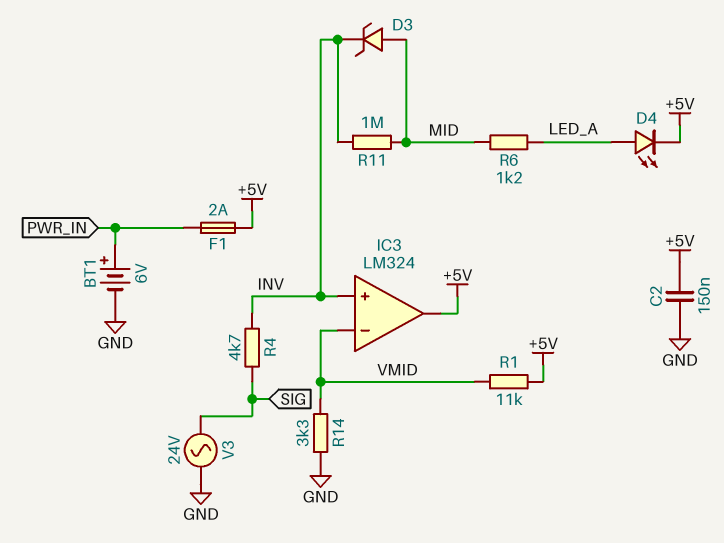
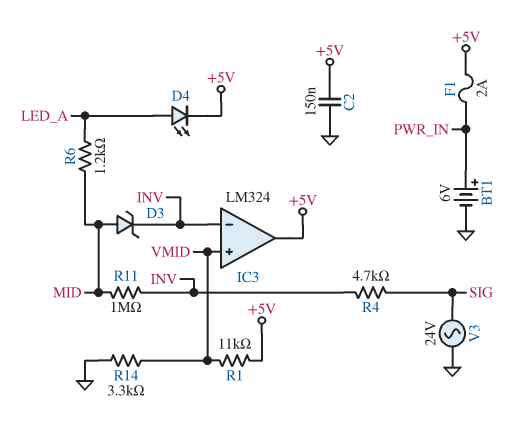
IC3 pin in+: INV -> VMID
IC3 pin in-: VMID -> INV

